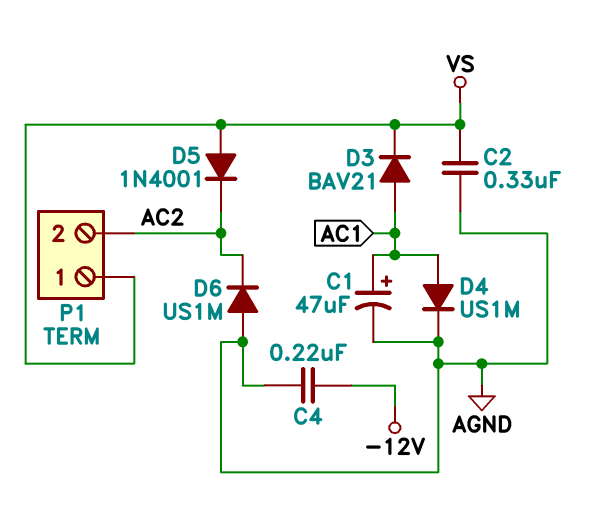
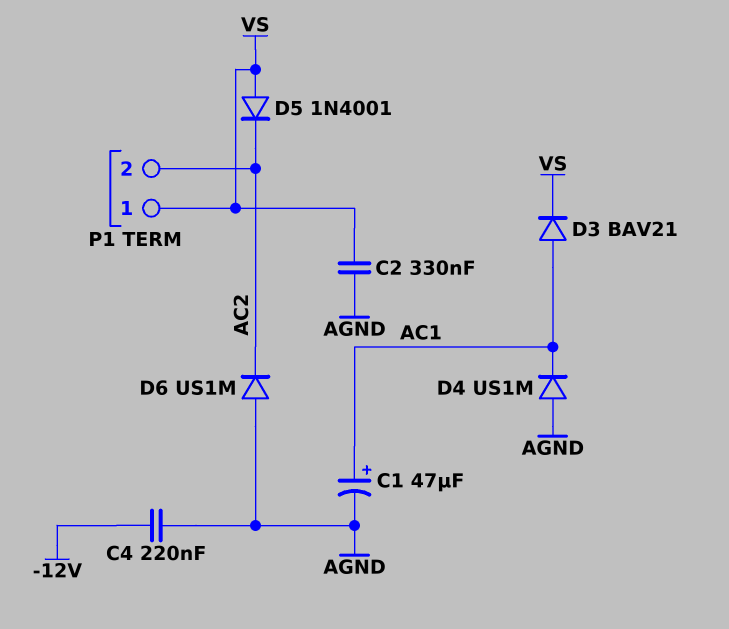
D4: diode US1M (A AC1, K AGND) -> diode US1M (A AGND, K AC1)

